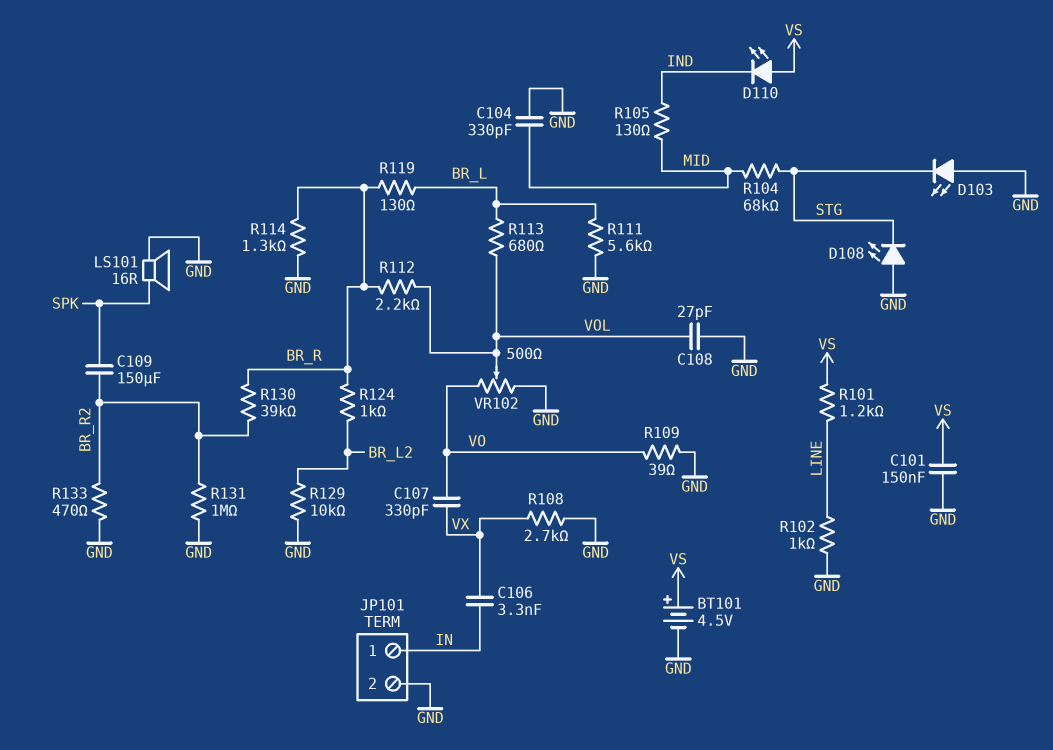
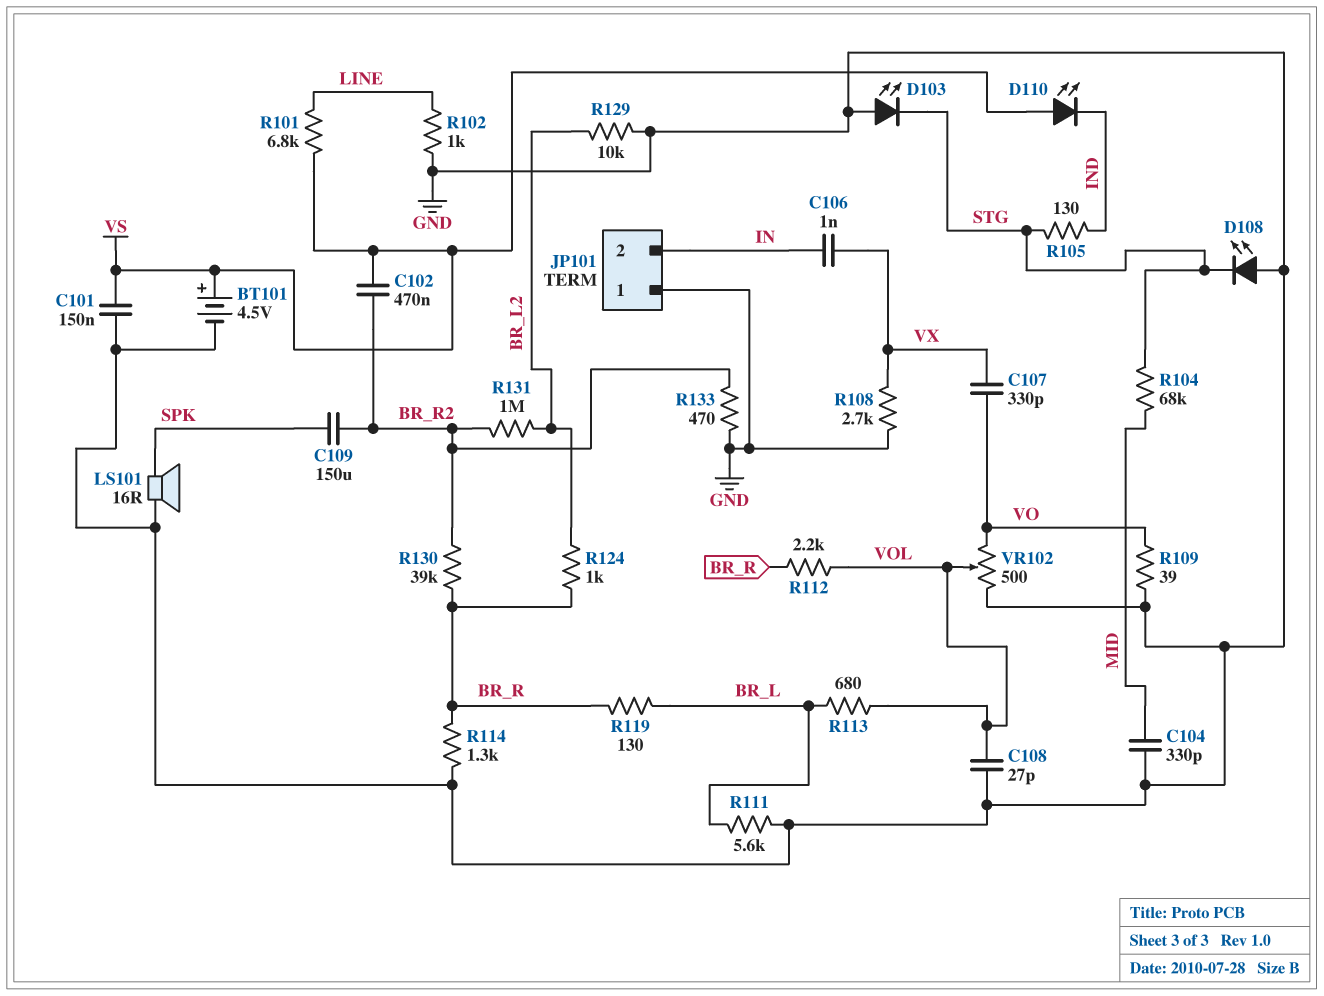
C102: none -> 470nF (BR_R2, VS)
C106: 3.3nF (IN, VX) -> 1nF (IN, VX)
JP101 pin 1: IN -> GND
JP101 pin 2: GND -> IN
R101: 1.2k (LINE, VS) -> 6.8k (LINE, VS)
R105: 130 (IND, MID) -> 130 (IND, STG)
R131: 1M (BR_R2, GND) -> 1M (BR_L2, BR_R2)

